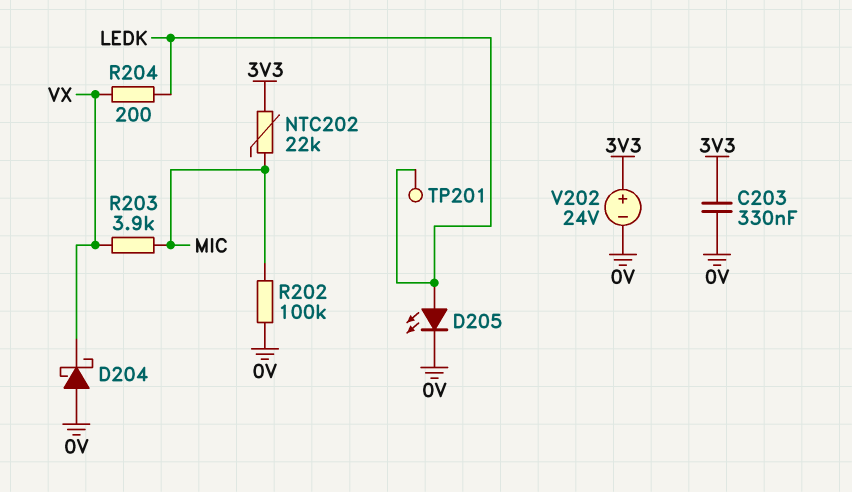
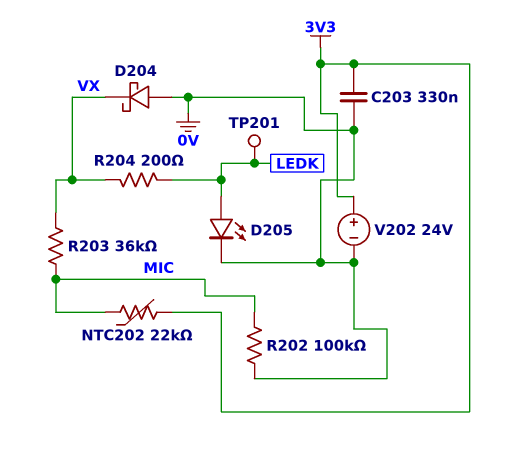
R203: 3.9k (MIC, VX) -> 36k (MIC, VX)

